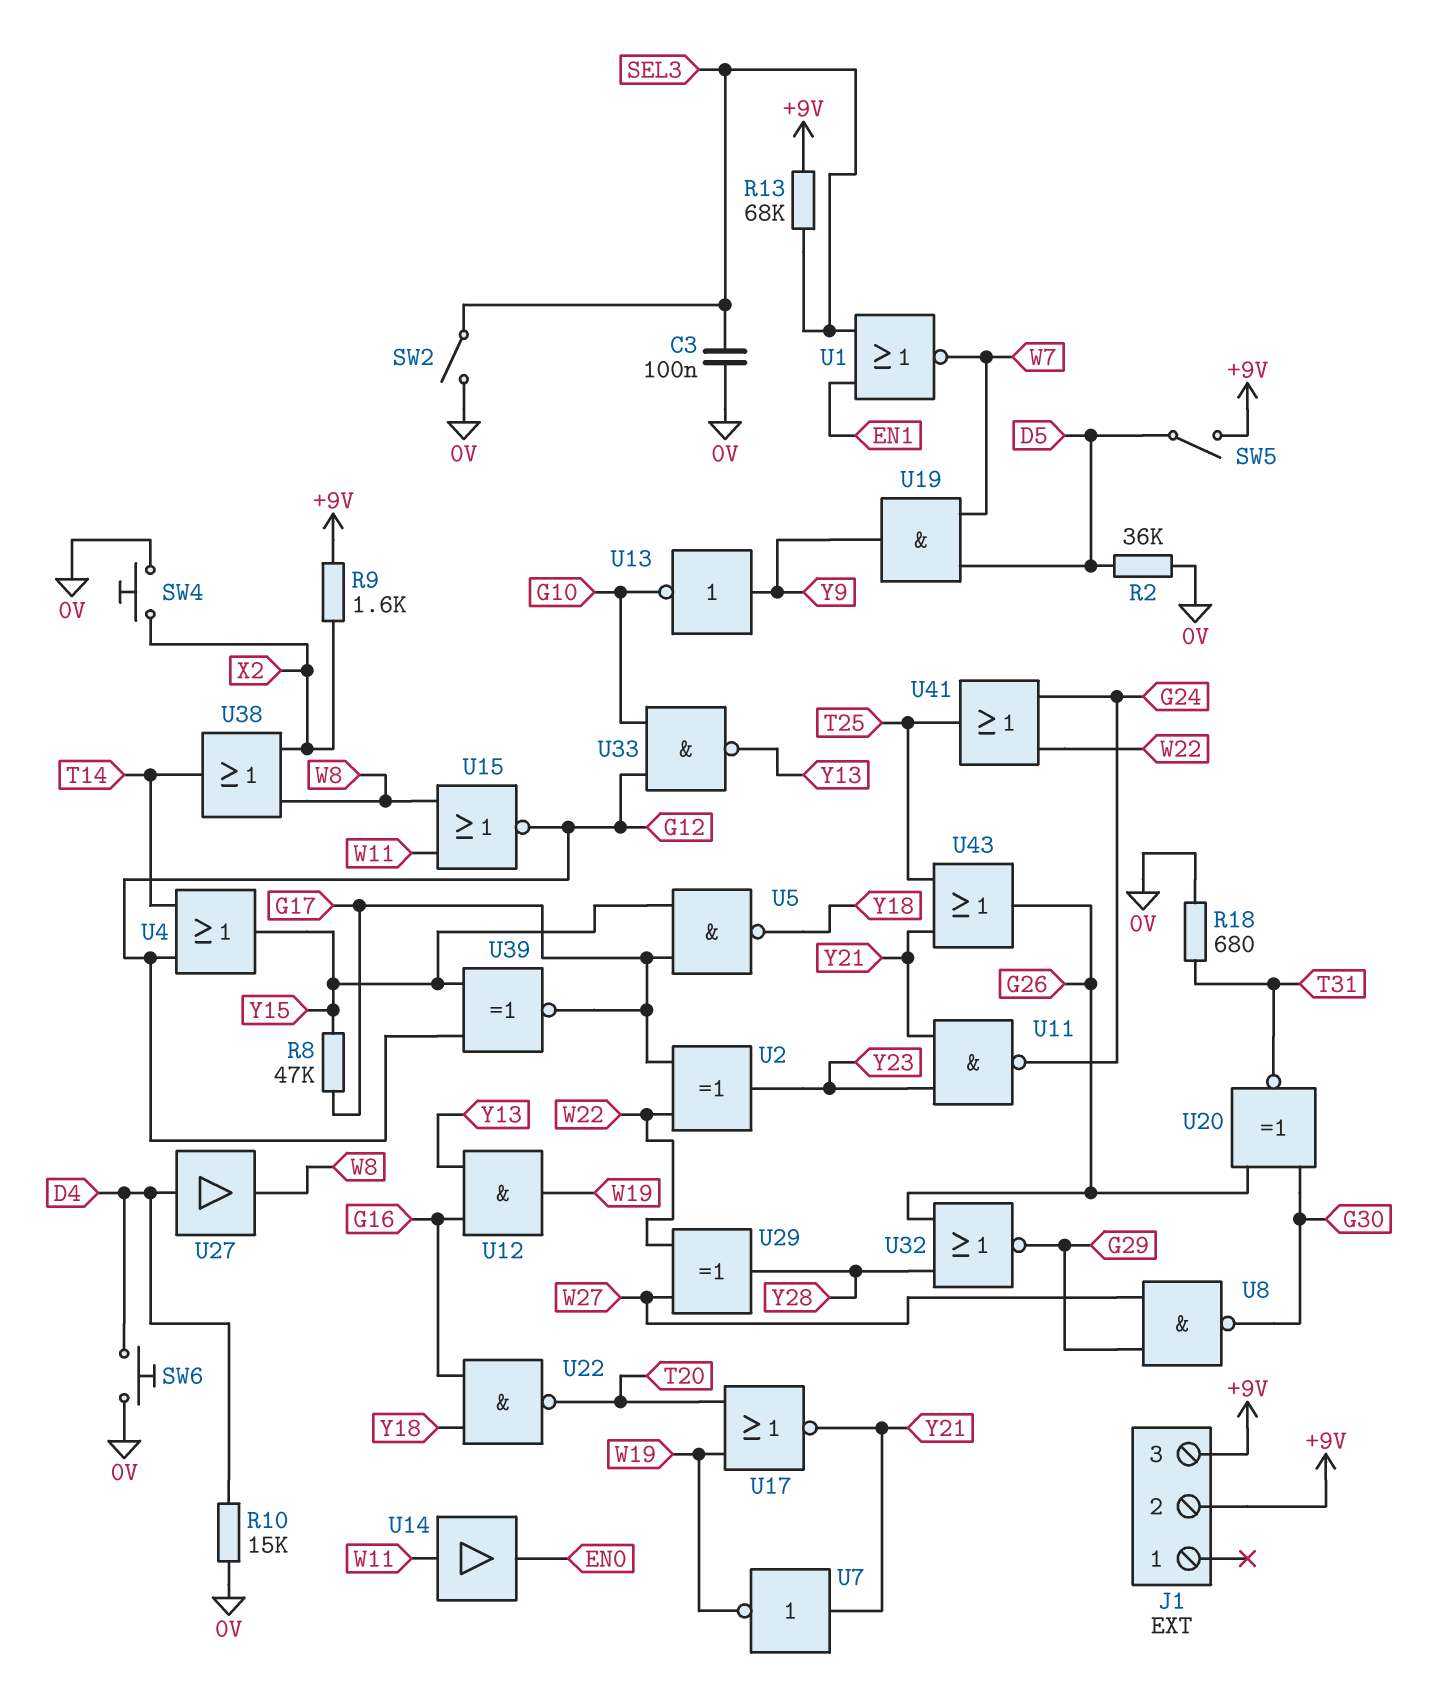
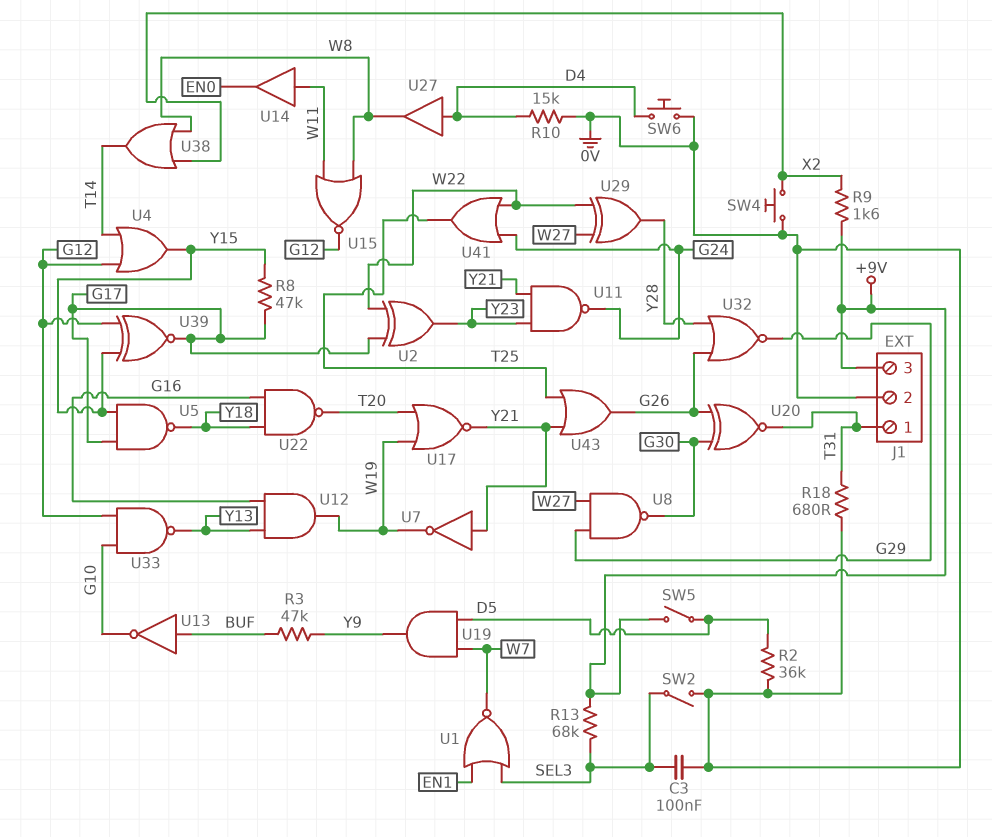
J1 pin 1: none -> T31
J1 pin 2: +9V -> 0V
R3: none -> 47k (BUF, Y9)
U13: NOT (in Y9, out G10) -> NOT (in BUF, out G10)

